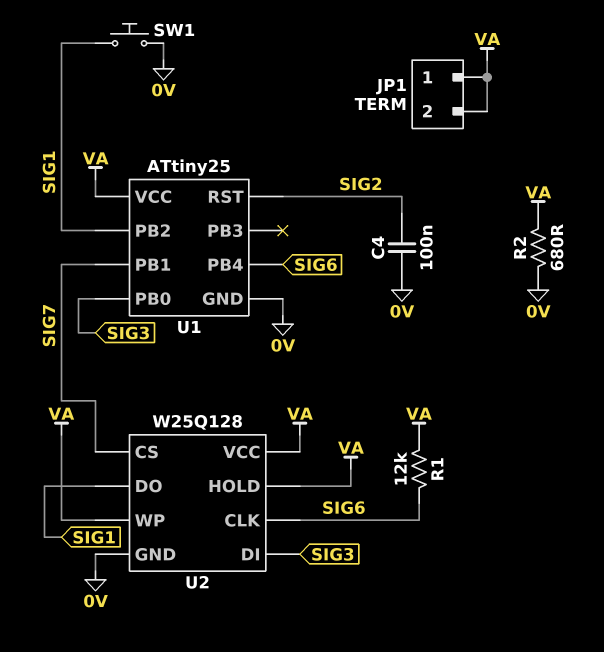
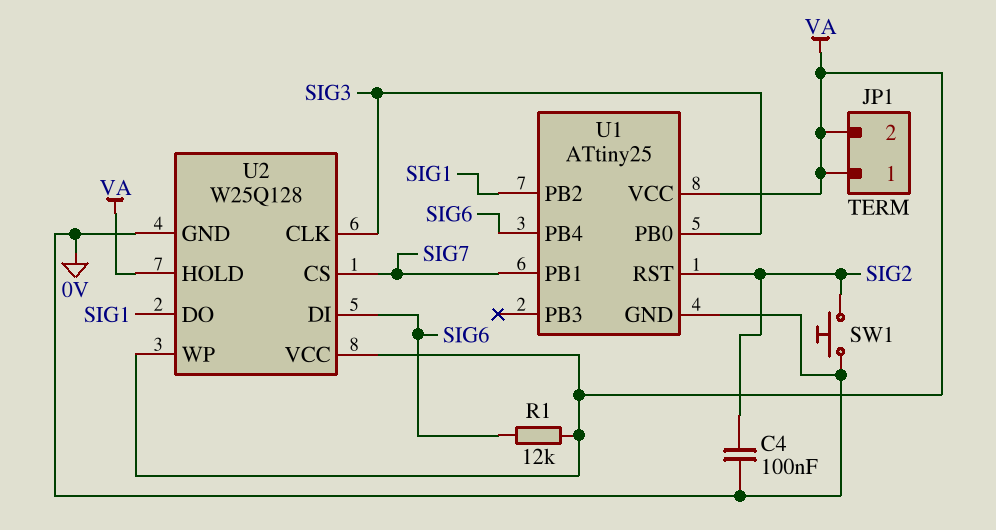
R2: 680 (0V, VA) -> none
SW1: button (0V, SIG1) -> button (0V, SIG2)
U2 pin CLK: SIG6 -> SIG3
U2 pin DI: SIG3 -> SIG6

